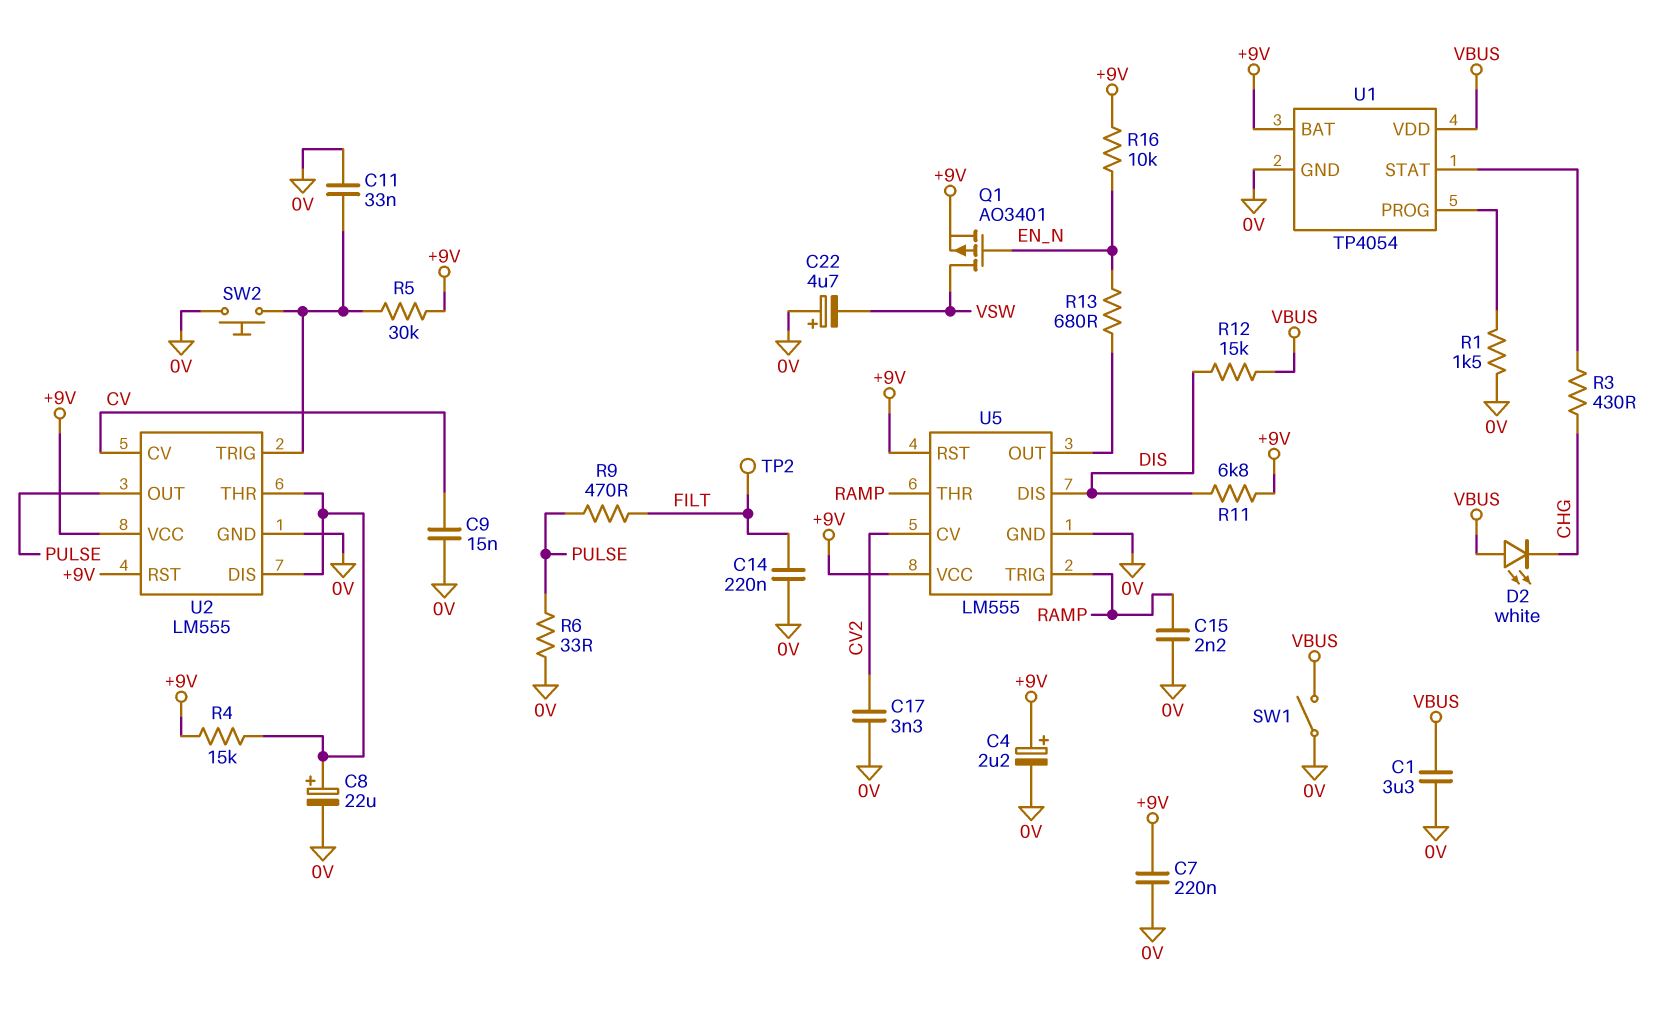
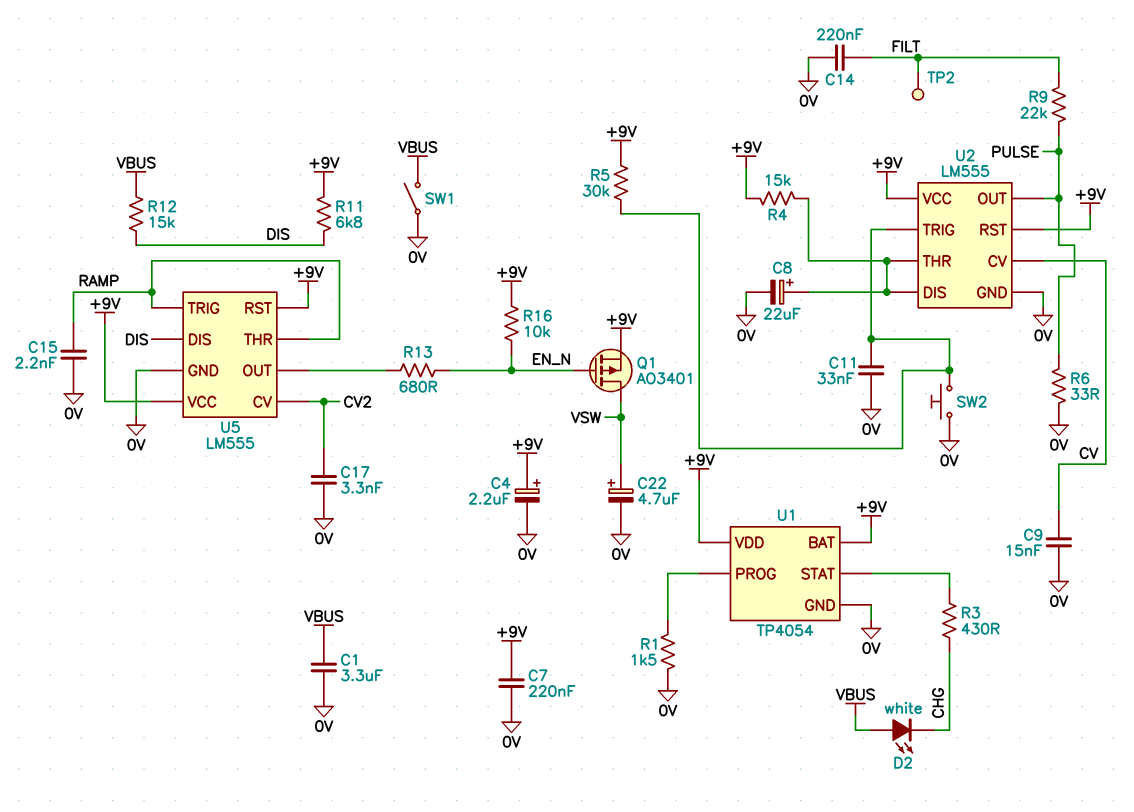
C22: 4.7uF (plus 0V, minus VSW) -> 4.7uF (plus VSW, minus 0V)
R9: 470 (FILT, PULSE) -> 22k (FILT, PULSE)
U1 pin VDD: VBUS -> +9V

